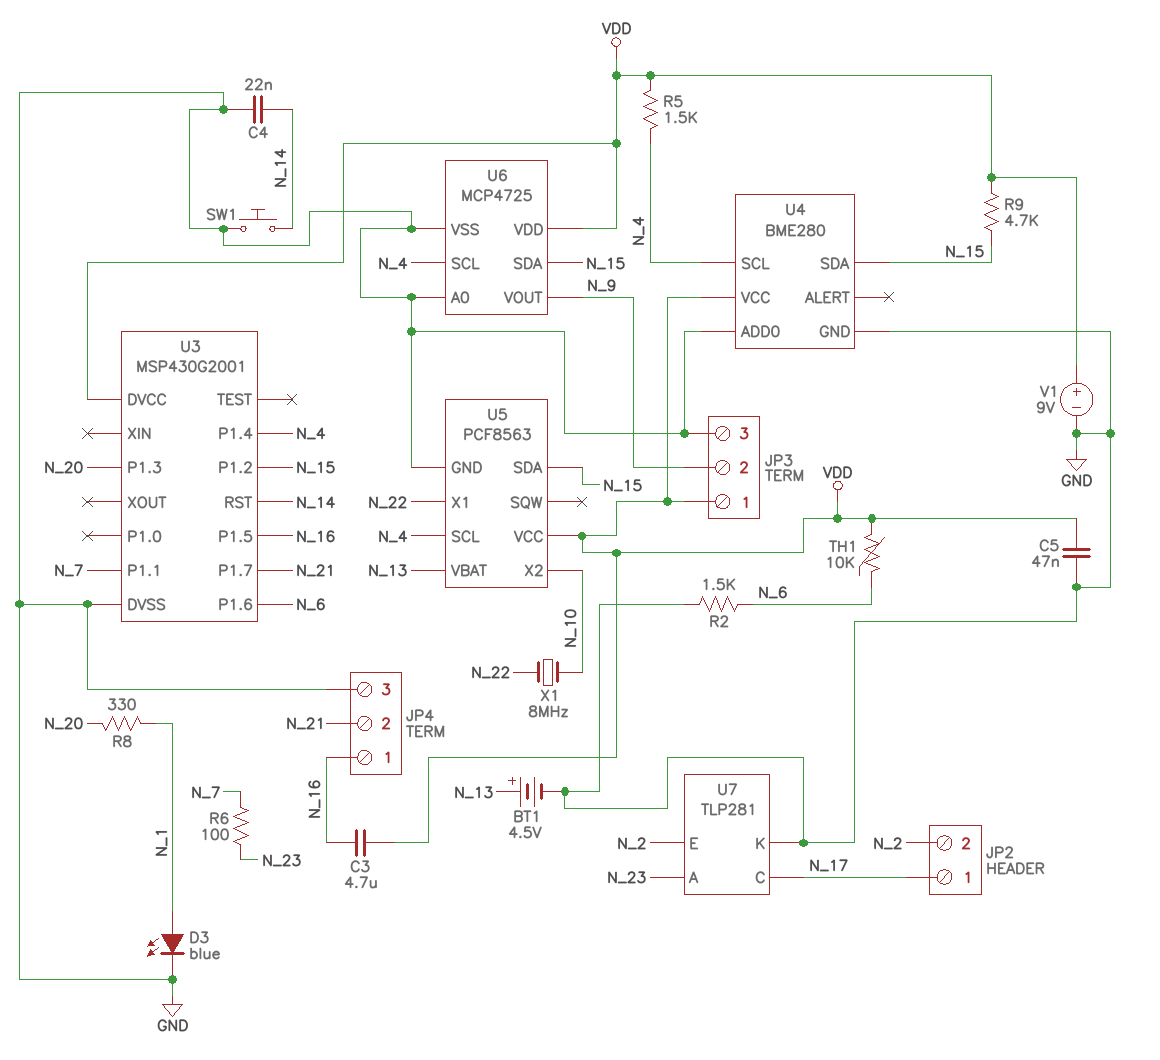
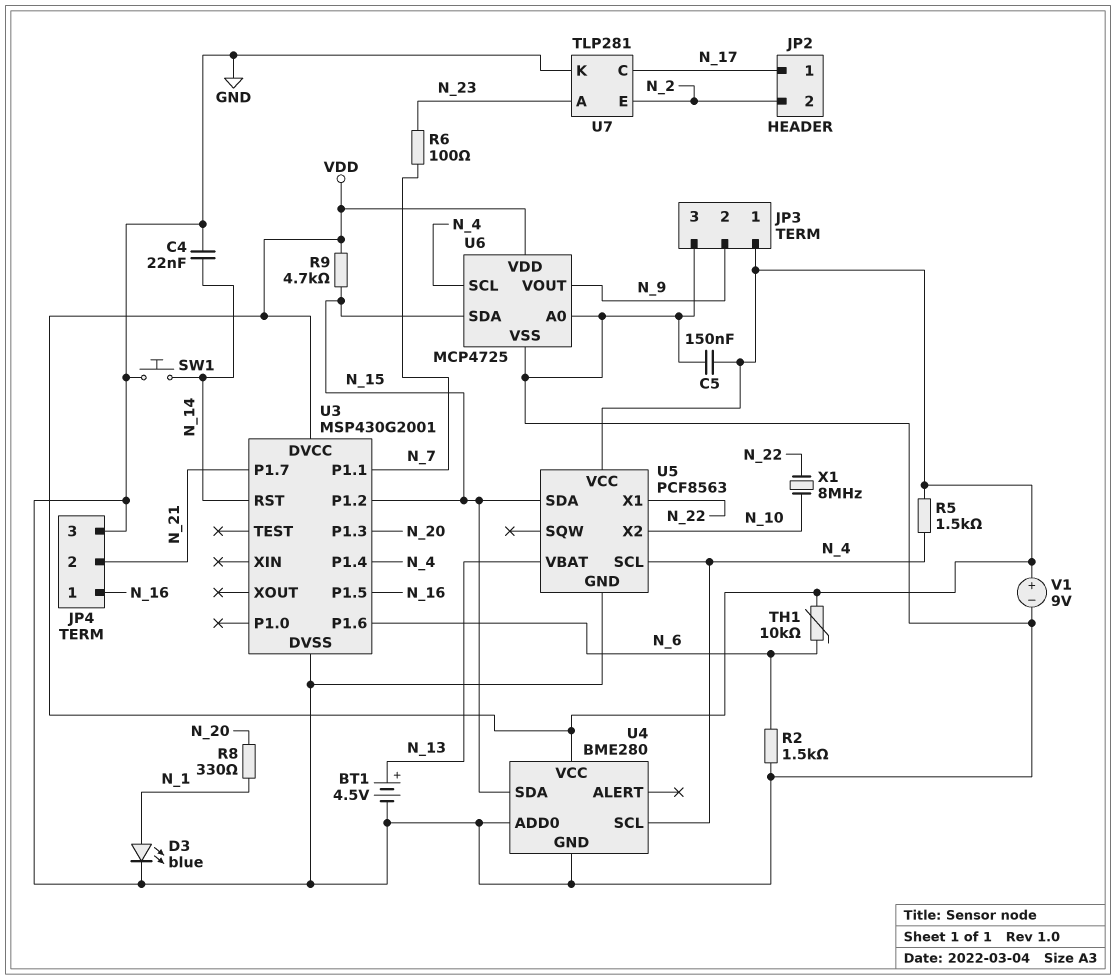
C3: 4.7uF (N_16, VDD) -> none
C5: 47nF (GND, VDD) -> 150nF (GND, VDD)

